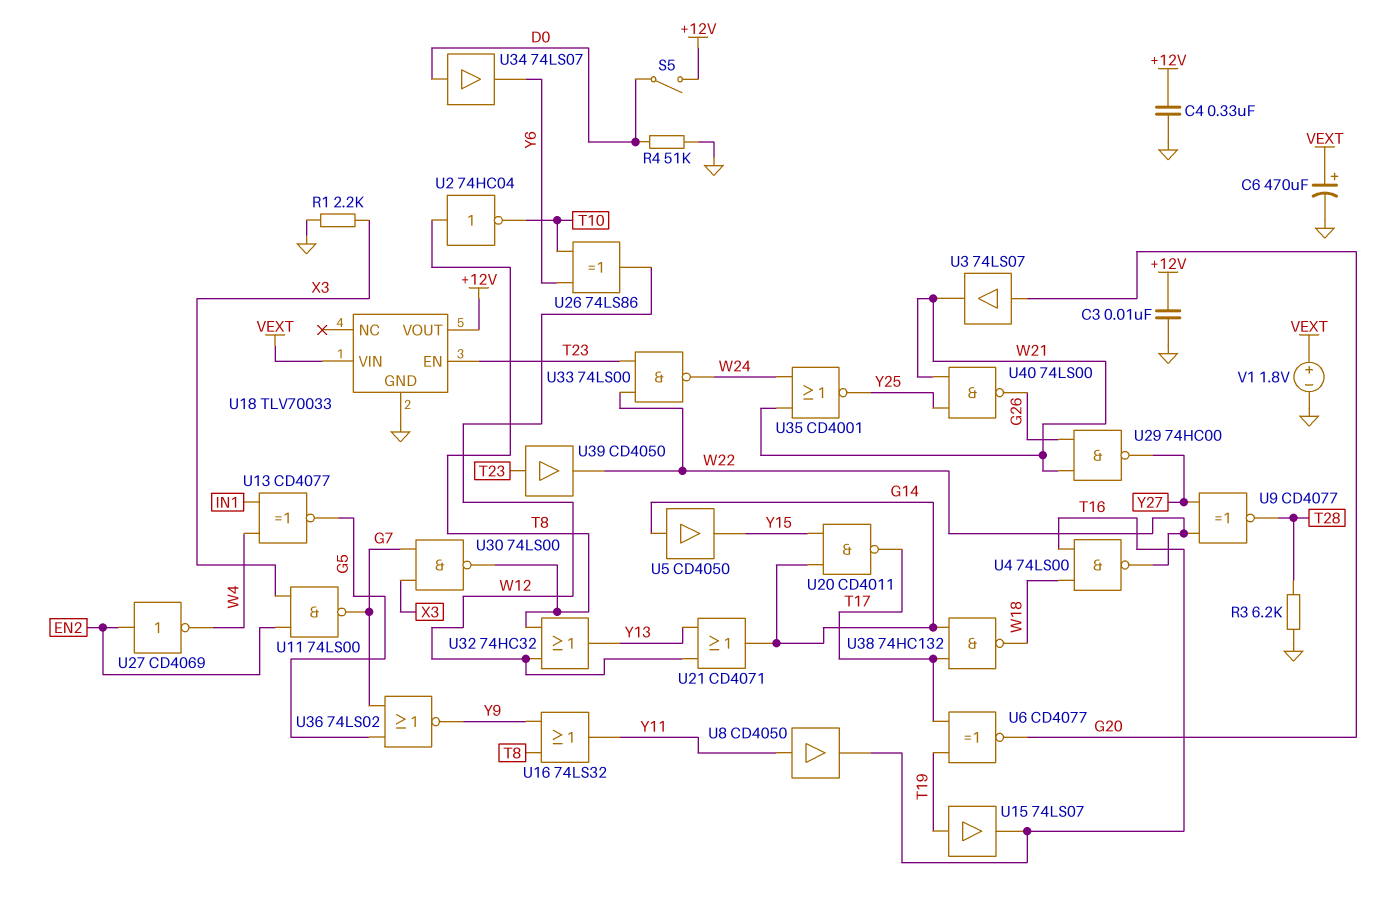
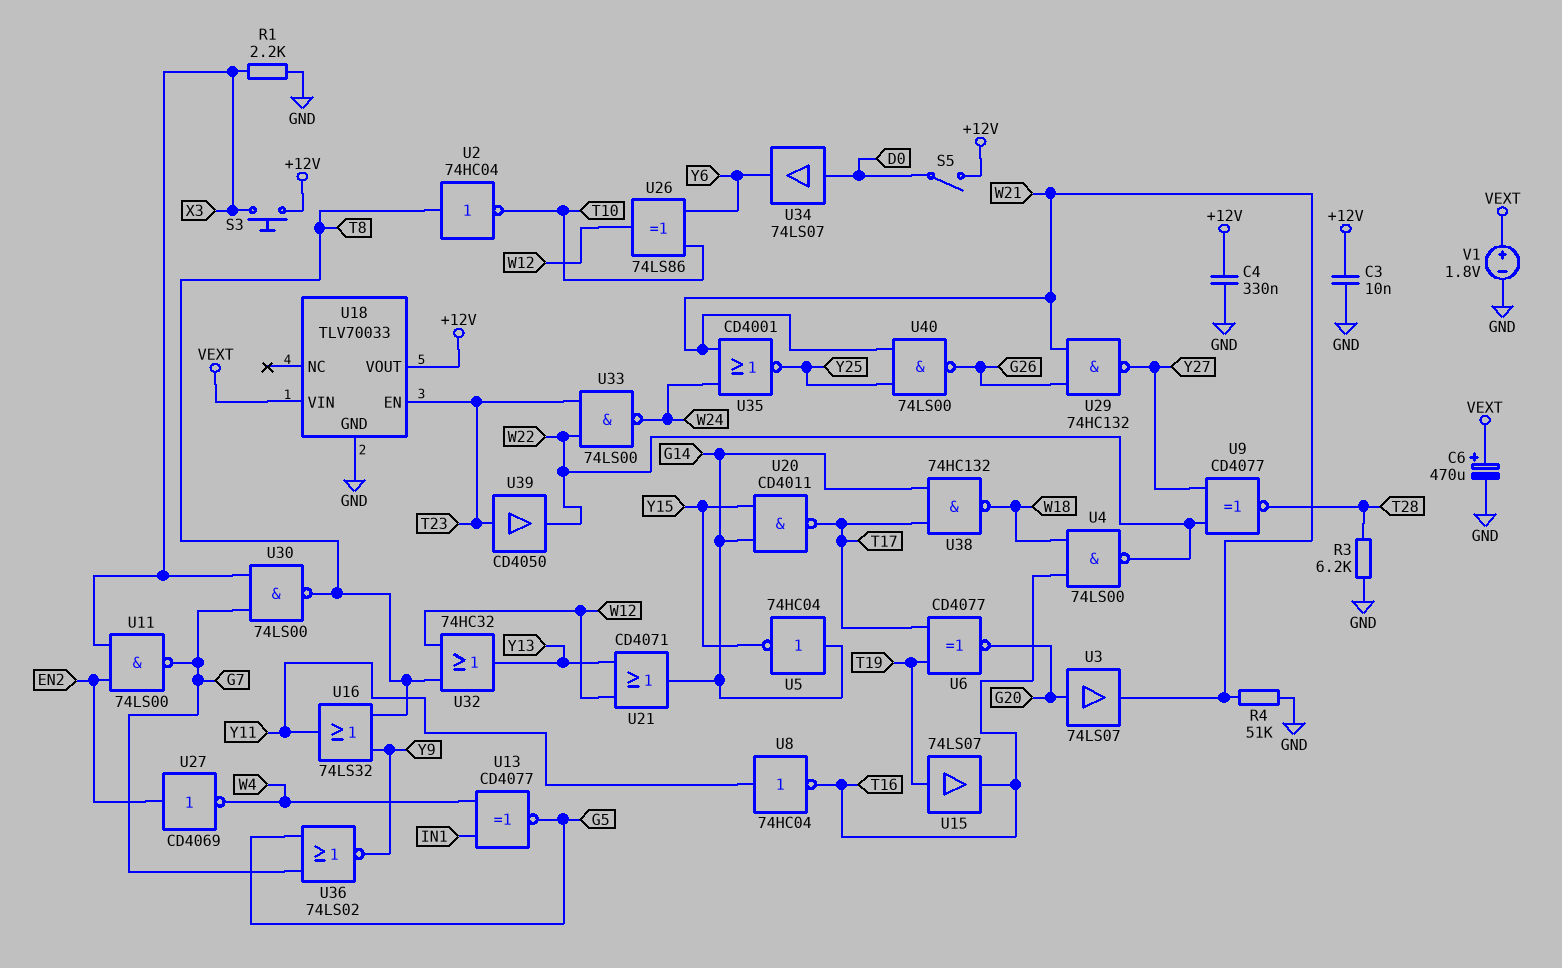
R4: 51k (D0, GND) -> 51k (GND, W21)
S3: none -> button (+12V, X3)
U5: buffer CD4050 (in G14, out Y15) -> NOT 74HC04 (in G14, out Y15)
U8: buffer CD4050 (in Y11, out T16) -> NOT 74HC04 (in Y11, out T16)
U29: NAND 74HC00 (in G26, in W21, out Y27) -> NAND 74HC132 (in G26, in W21, out Y27)

